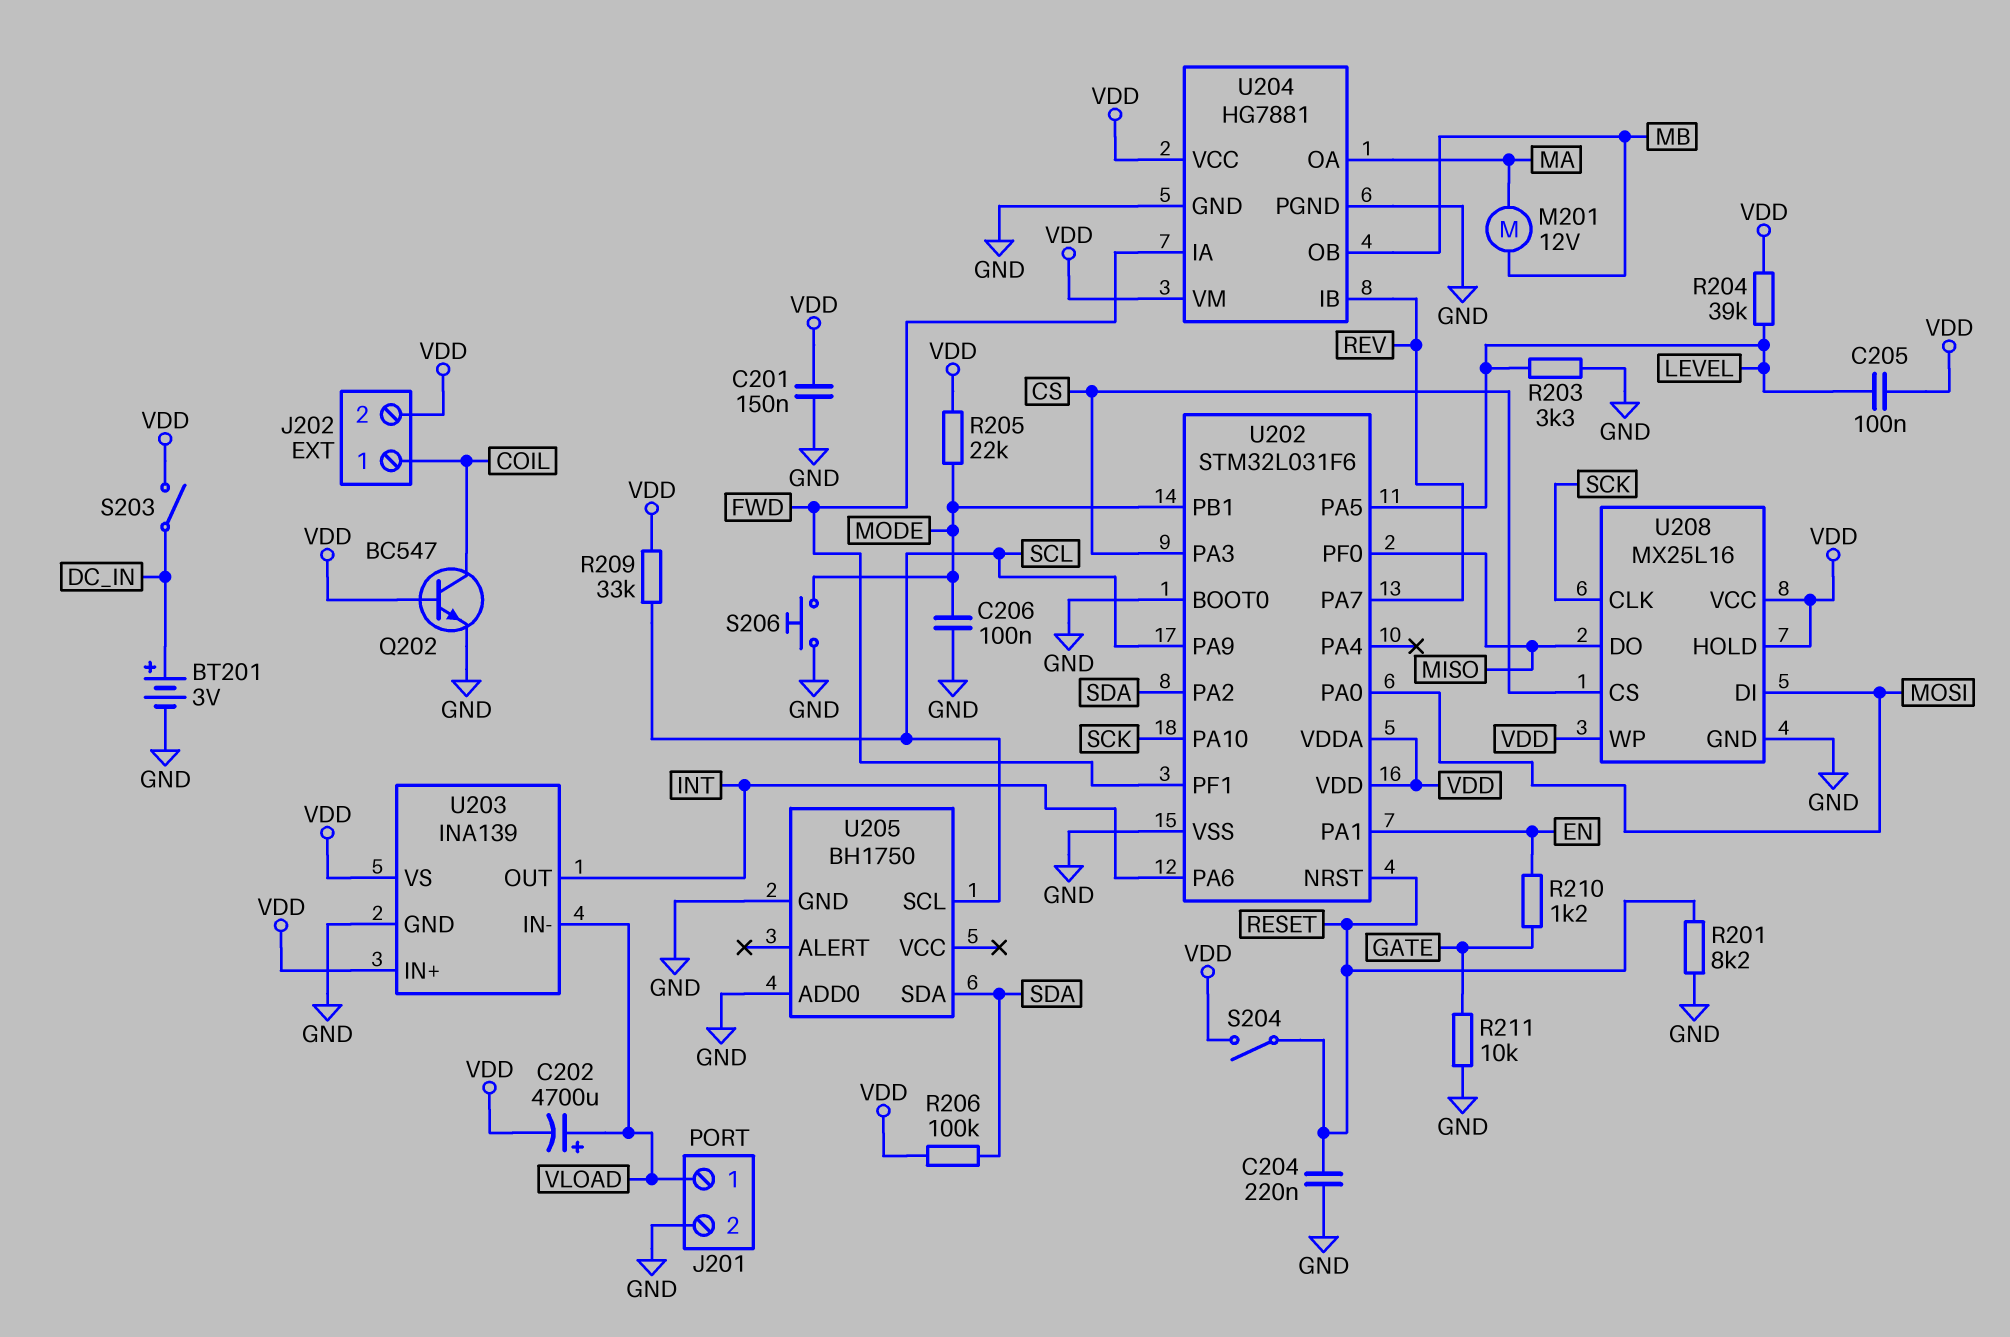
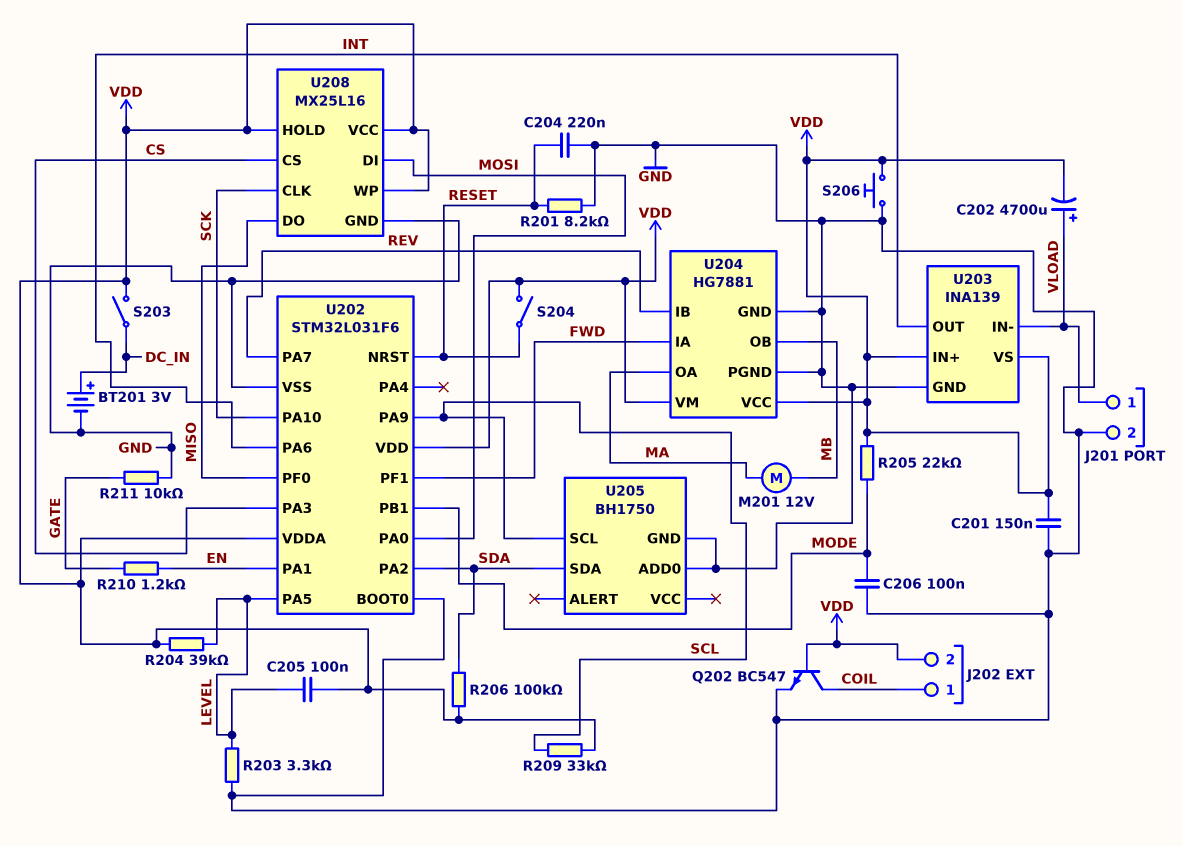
S206: button (GND, MODE) -> button (GND, VDD)

